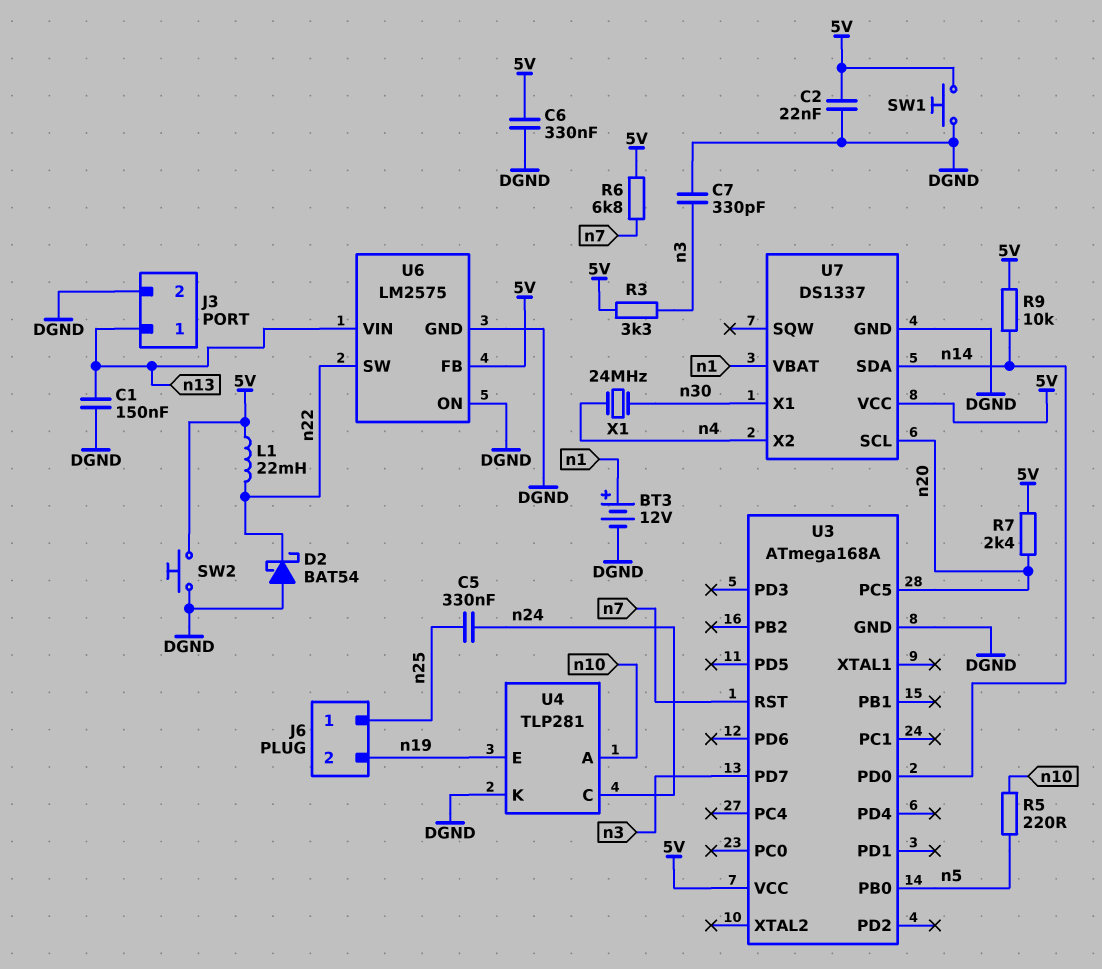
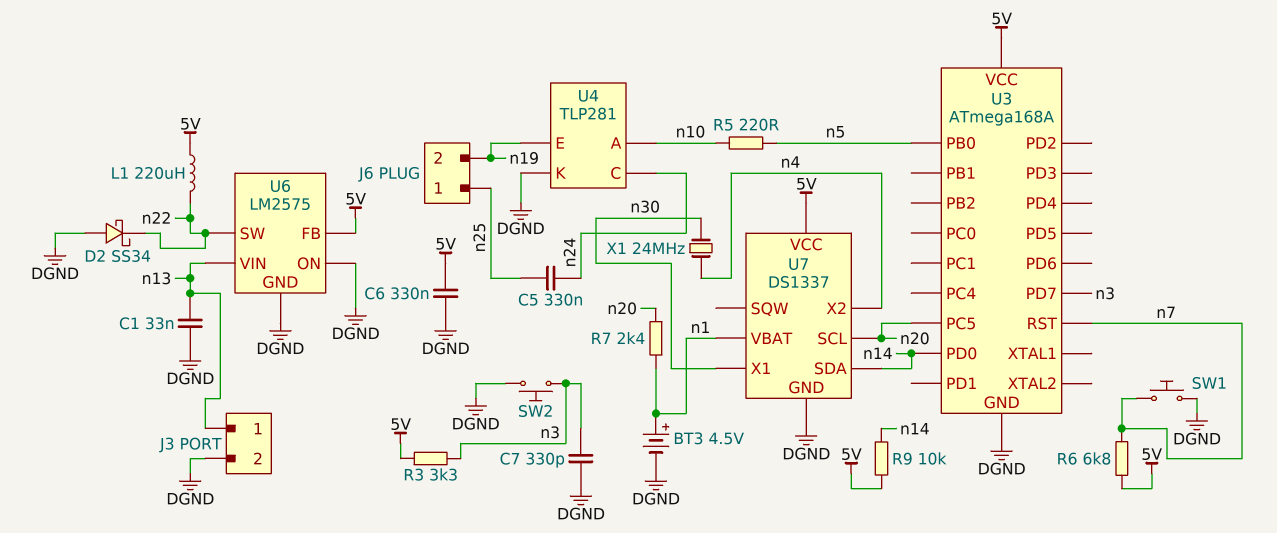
BT3: 12V (plus n1, minus DGND) -> 4.5V (plus n1, minus DGND)
C1: 150nF (DGND, n13) -> 33nF (DGND, n13)
C2: 22nF (5V, DGND) -> none
D2: schottky BAT54 (A DGND, K n22) -> schottky SS34 (A DGND, K n22)
L1: 22mH (5V, n22) -> 220uH (5V, n22)
R7: 2.4k (5V, n20) -> 2.4k (n1, n20)
SW1: button (5V, DGND) -> button (DGND, n7)
SW2: button (5V, DGND) -> button (DGND, n3)

